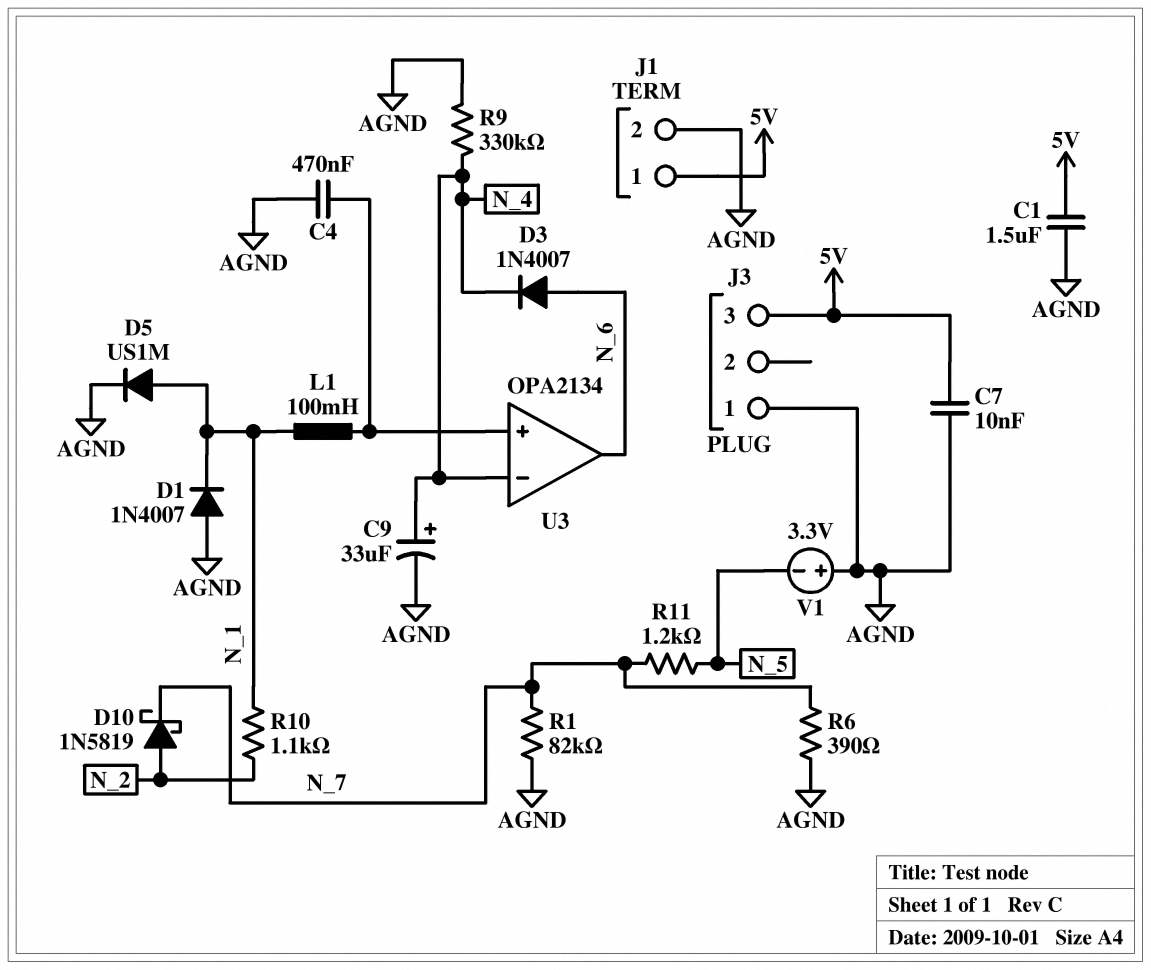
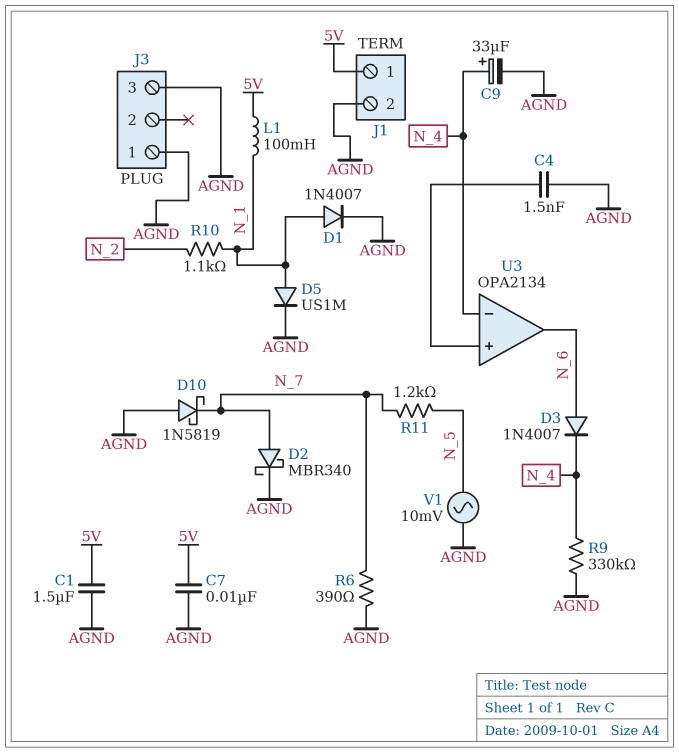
C4: 470nF (AGND, U3/in+) -> 1.5nF (AGND, U3/in+)
D1: diode 1N4007 (A AGND, K N_1) -> diode 1N4007 (A N_1, K AGND)
D2: none -> schottky MBR340 (A N_7, K AGND)
D10: schottky 1N5819 (A N_2, K N_7) -> schottky 1N5819 (A AGND, K N_7)
J3 pin 3: 5V -> AGND
L1: 100mH (N_1, U3/in+) -> 100mH (5V, N_1)
R1: 82k (AGND, N_7) -> none
V1: 3.3V (plus AGND, minus N_5) -> AC 10mV (AGND, N_5)

